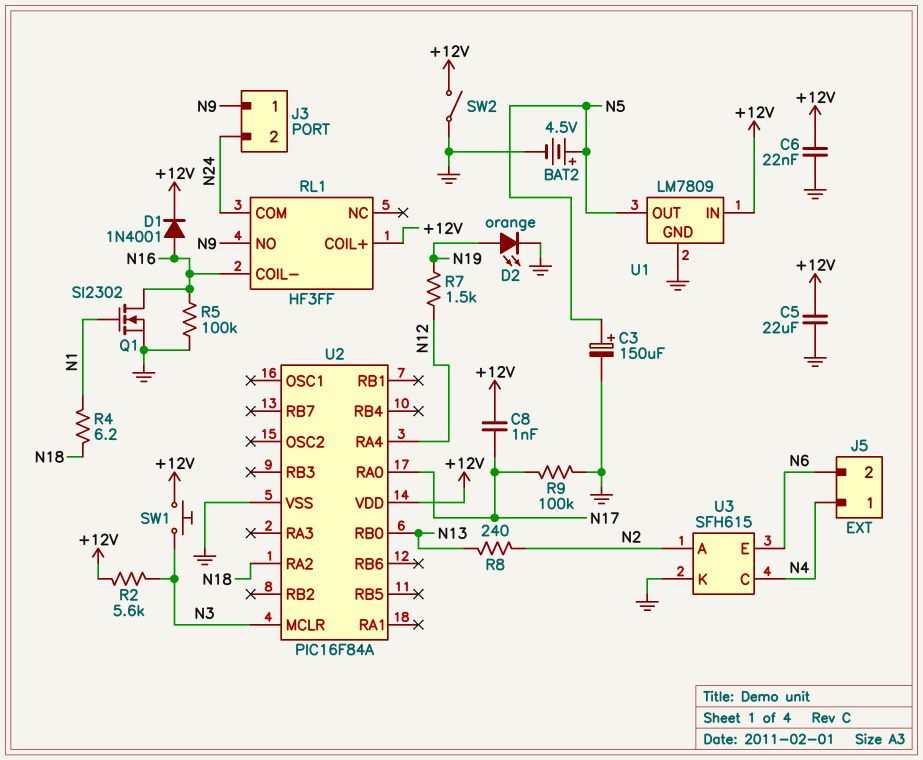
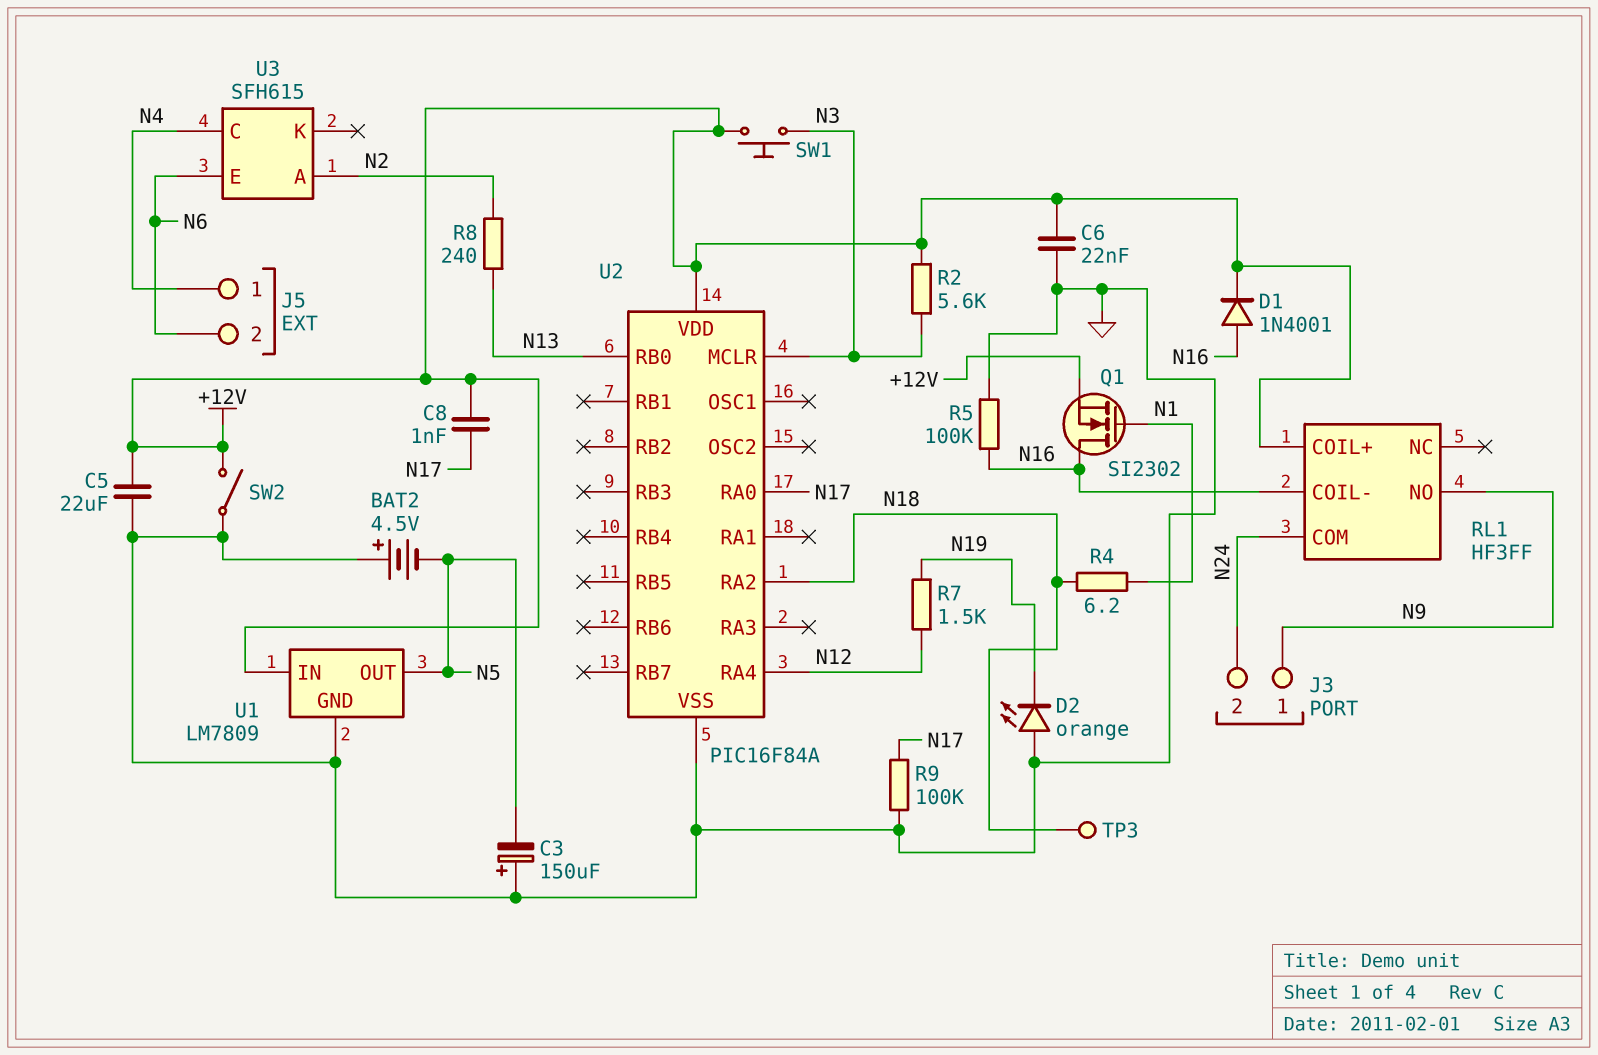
BAT2: 4.5V (plus N5, minus GND) -> 4.5V (plus GND, minus N5)
C3: 150uF (plus N5, minus GND) -> 150uF (plus GND, minus N5)
D2: LED orange (A N19, K GND) -> LED orange (A GND, K N19)
Q1: NMOS SI2302 (G N1, D N16, S GND) -> NMOS SI2302 (G N1, D N16, S +12V)
TP3: none -> test point (N18)
U3 pin K: GND -> none

